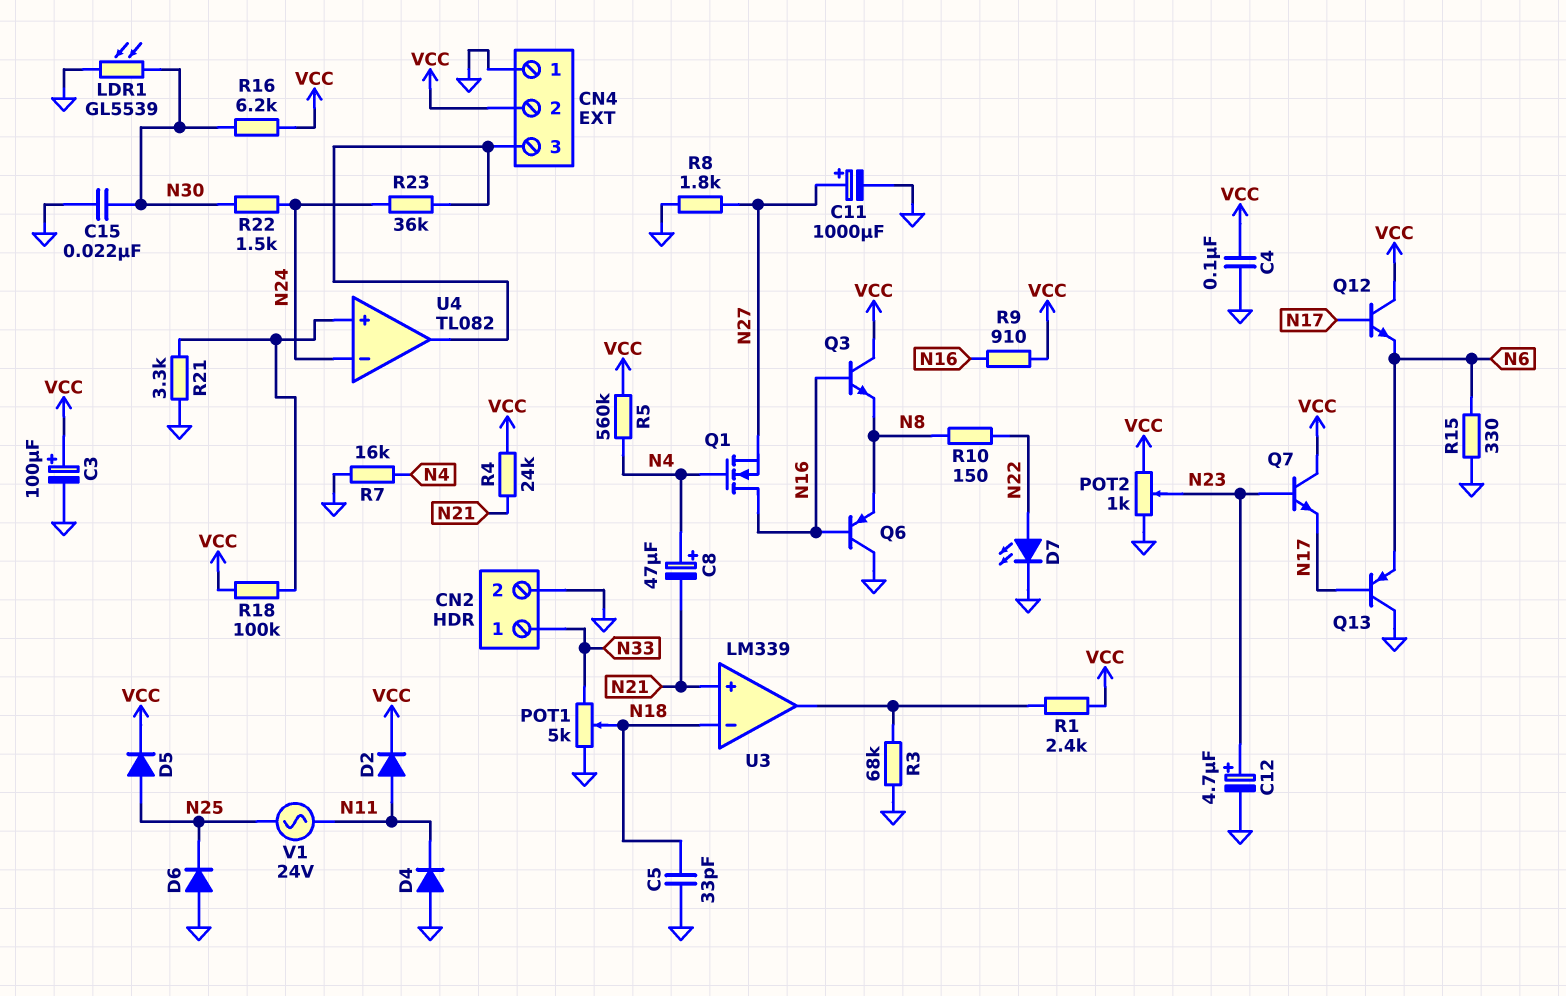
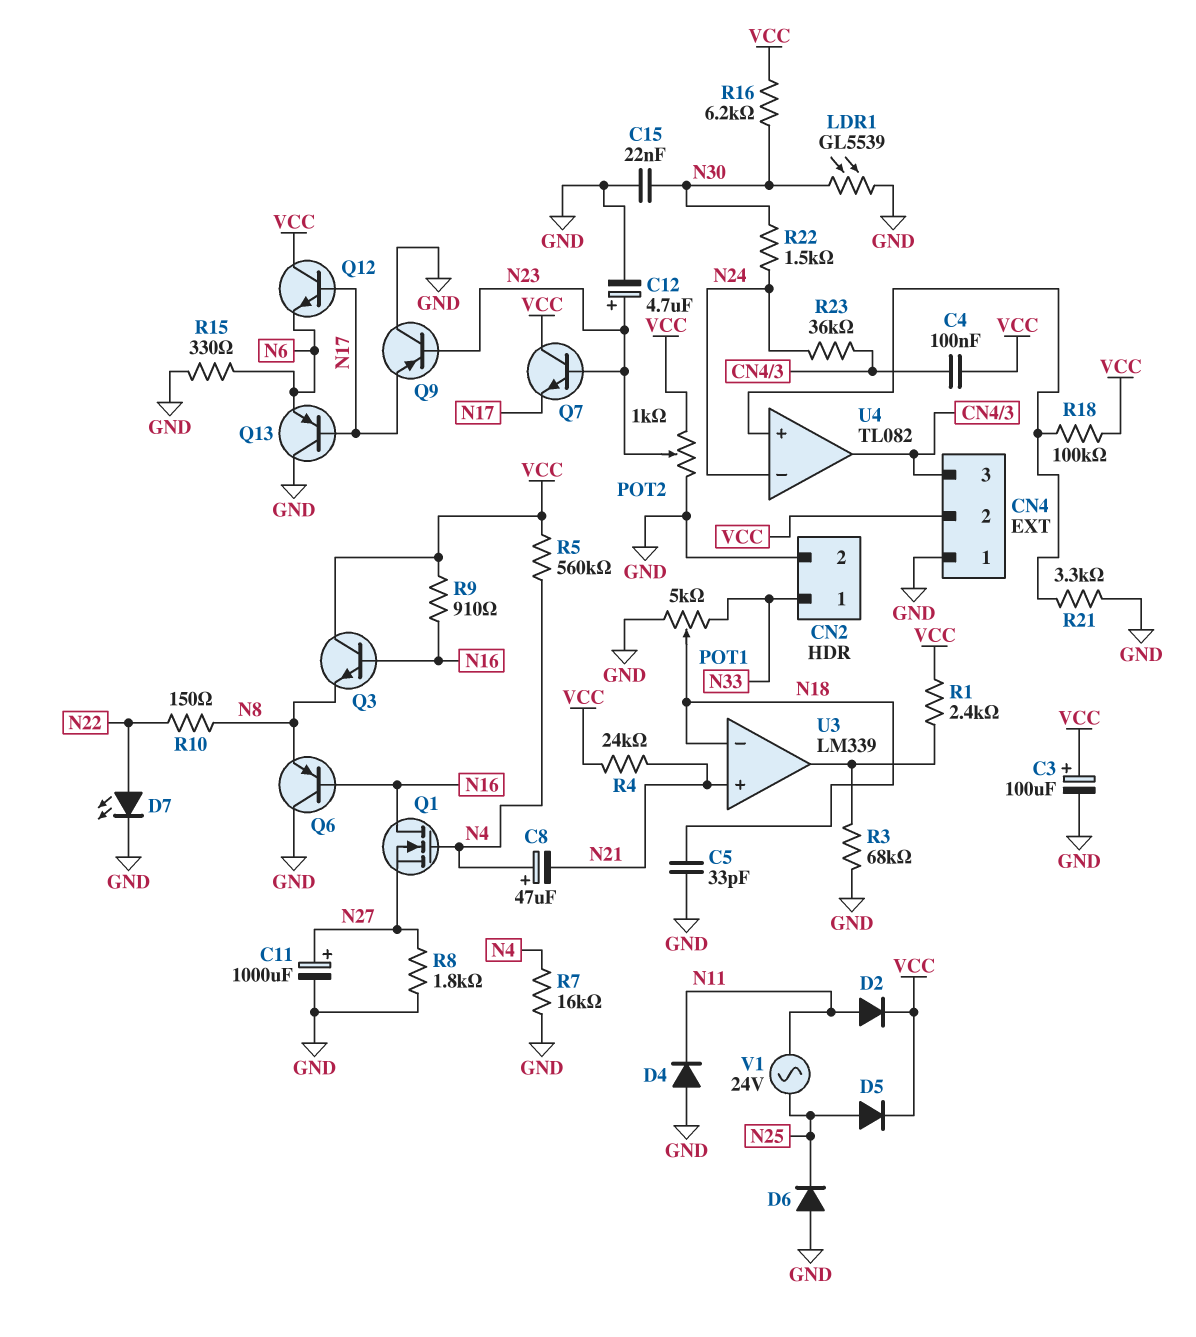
C4: 100nF (GND, VCC) -> 100nF (CN4/3, VCC)
Q9: none -> PNP (B N23, C GND, E N17)

